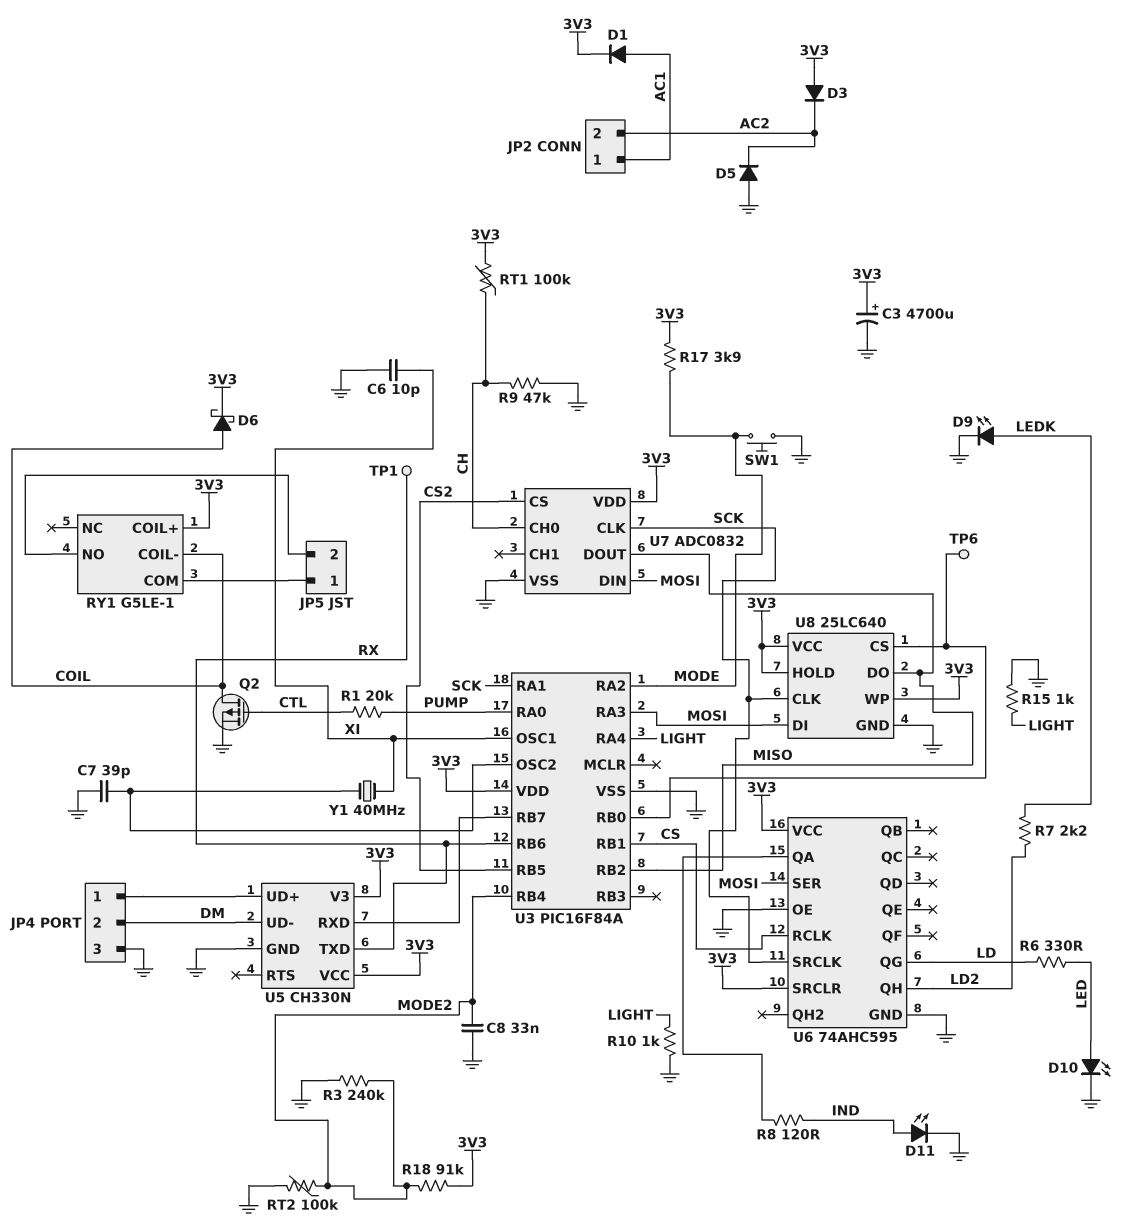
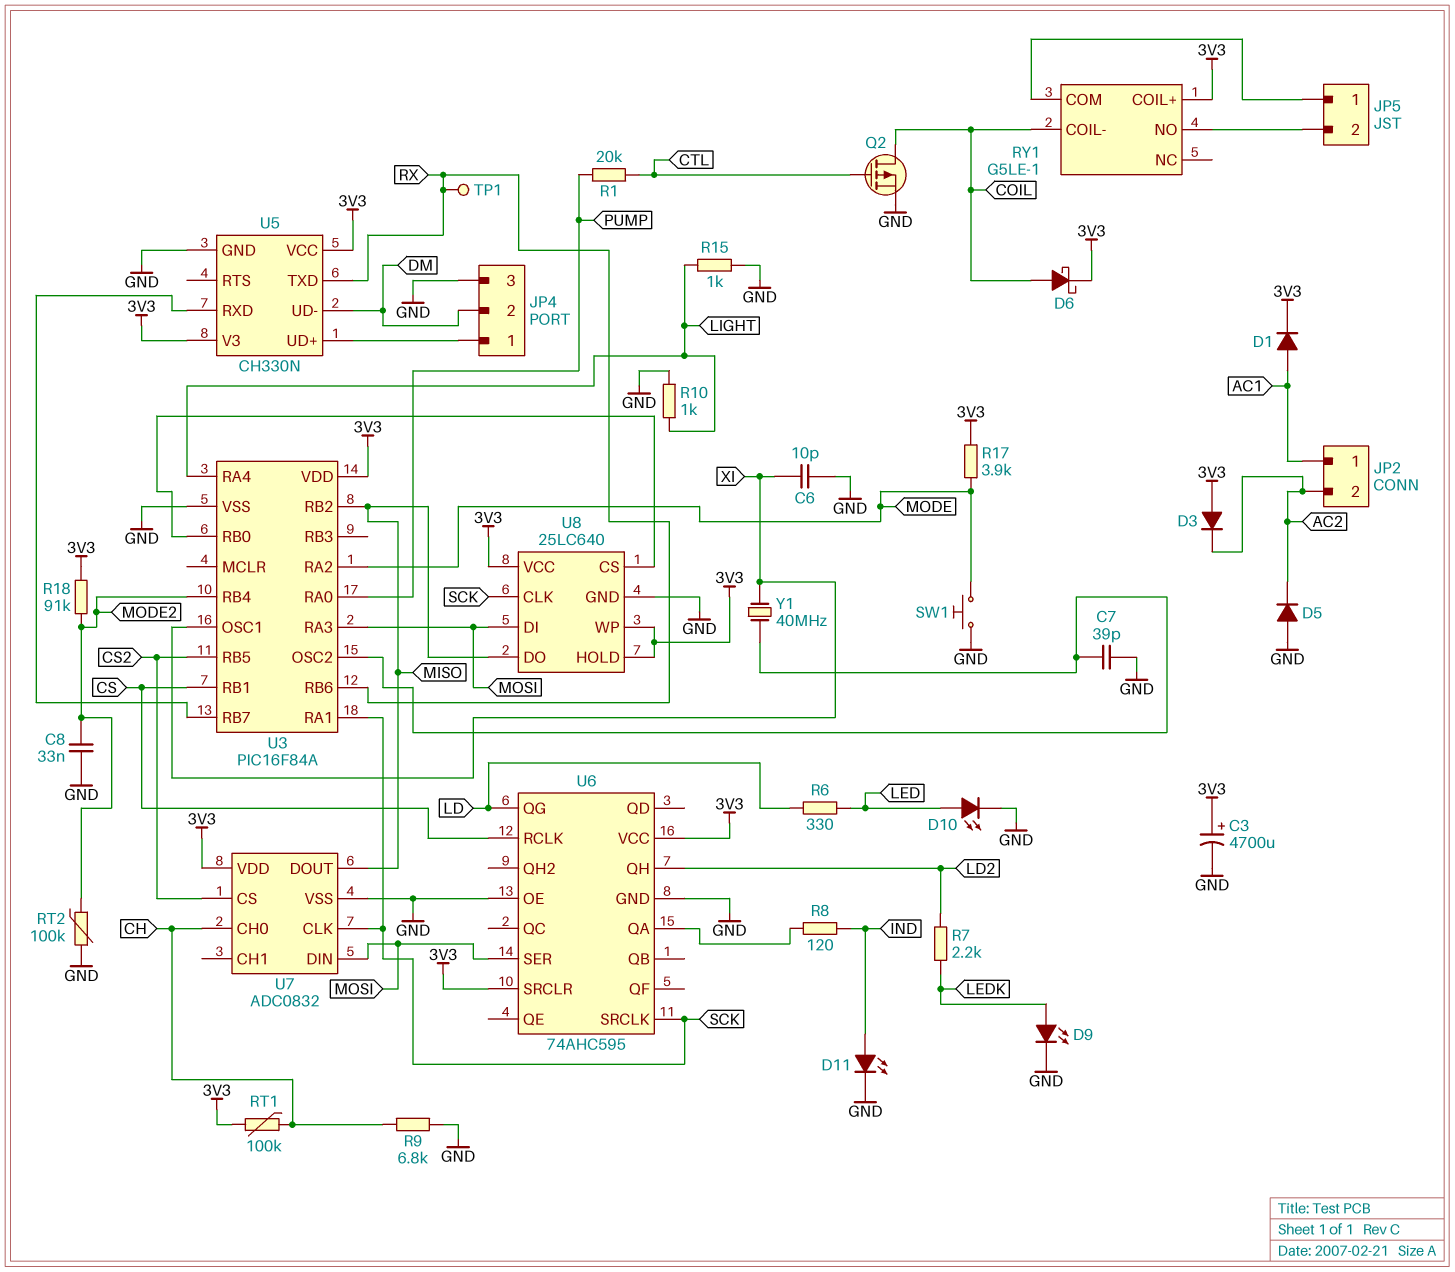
R3: 240k (GND, MODE2) -> none
R9: 47k (CH, GND) -> 6.8k (CH, GND)
TP6: test point (U3/RB0) -> none

